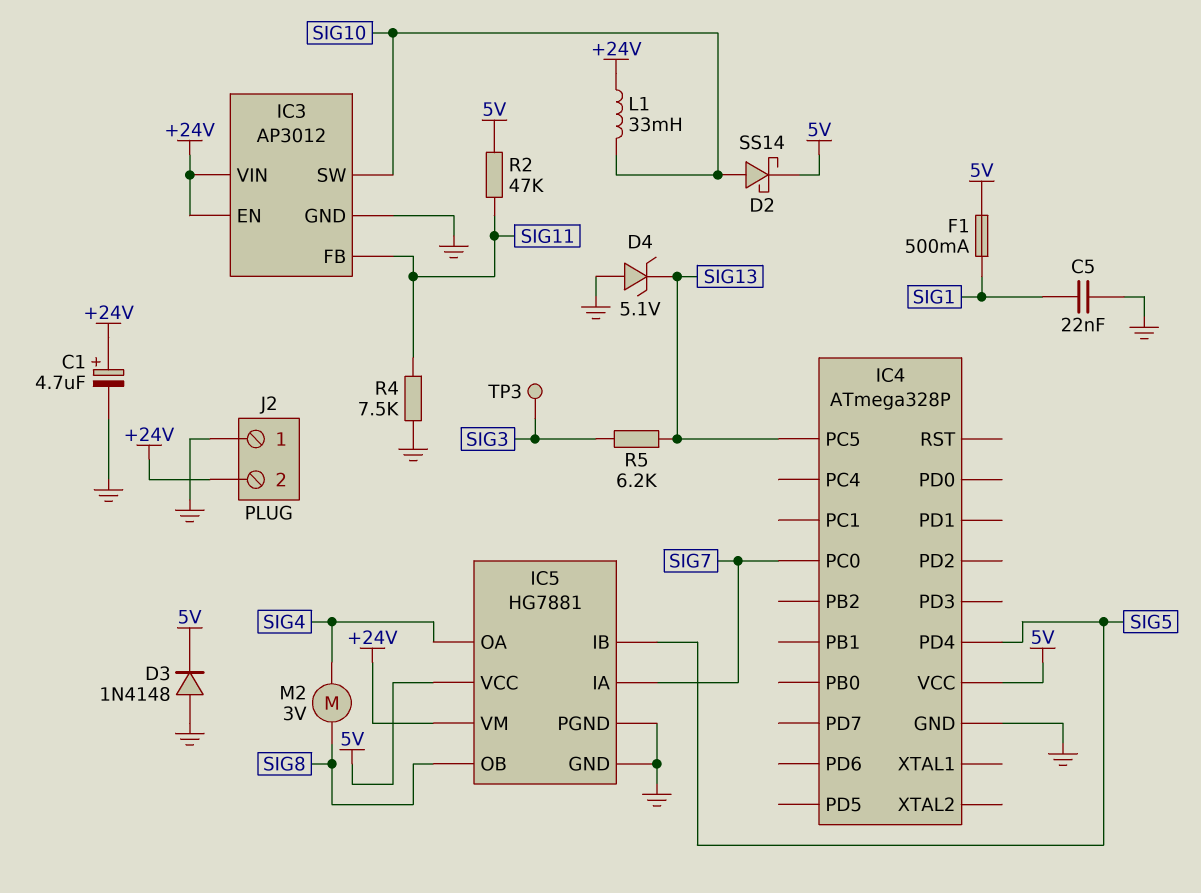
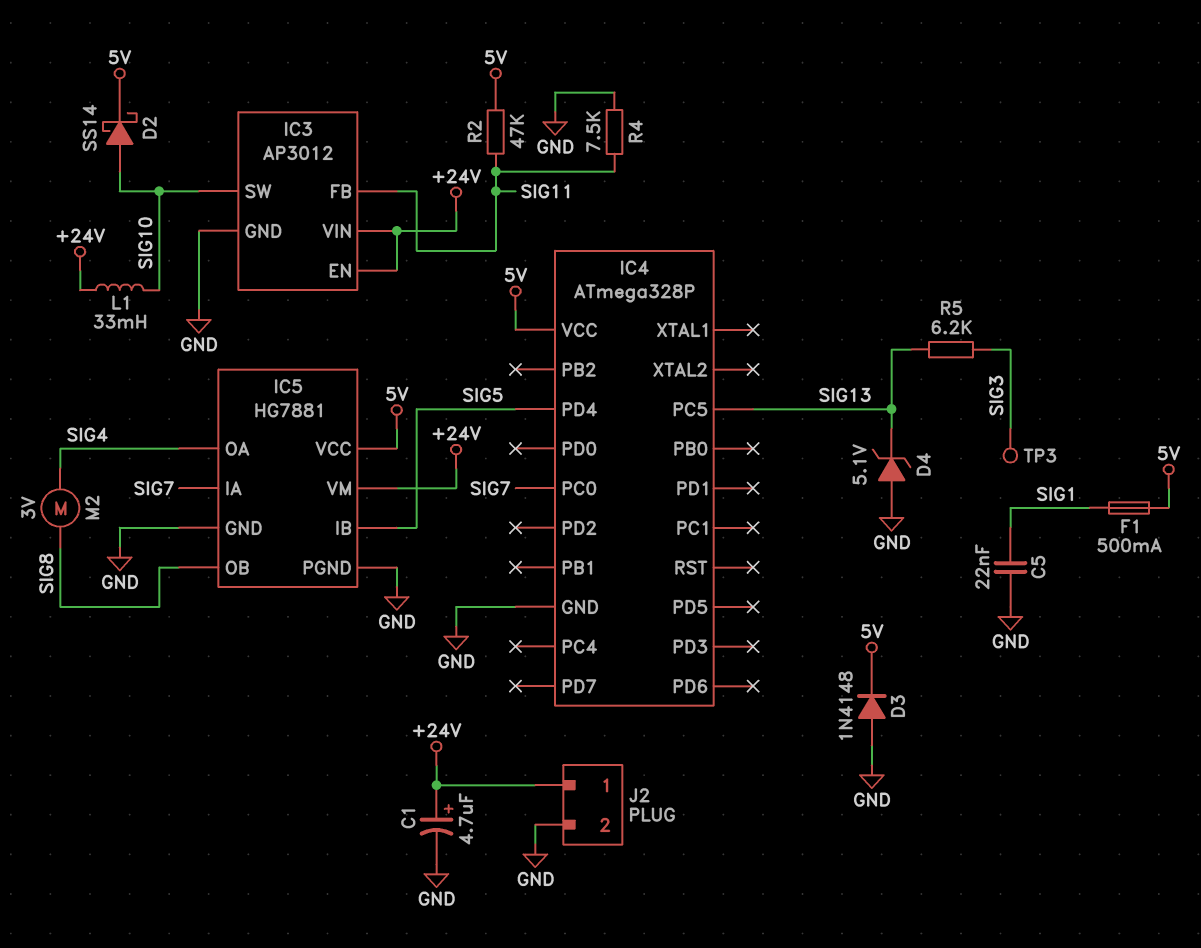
J2 pin 1: GND -> +24V
J2 pin 2: +24V -> GND

